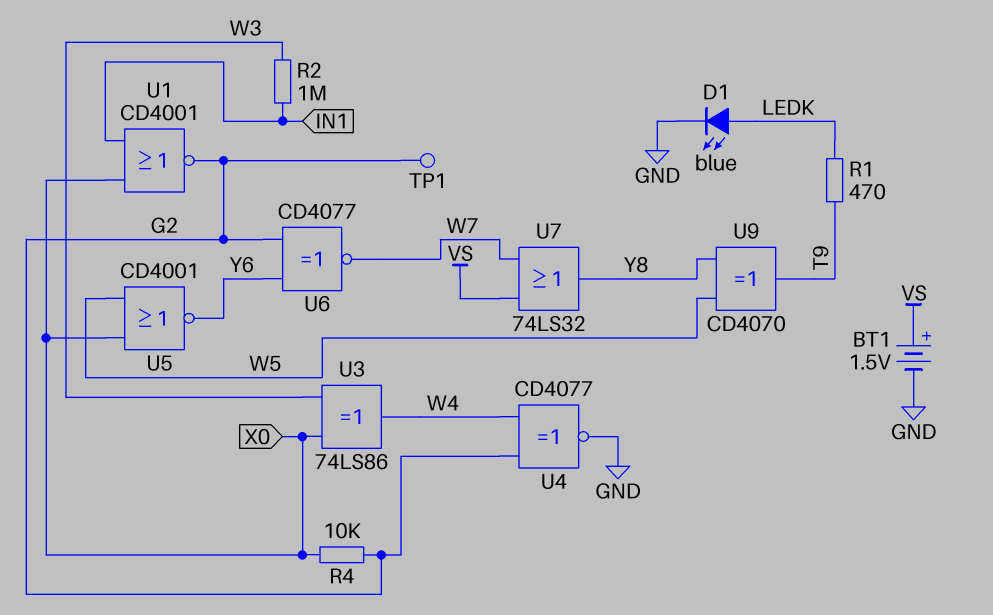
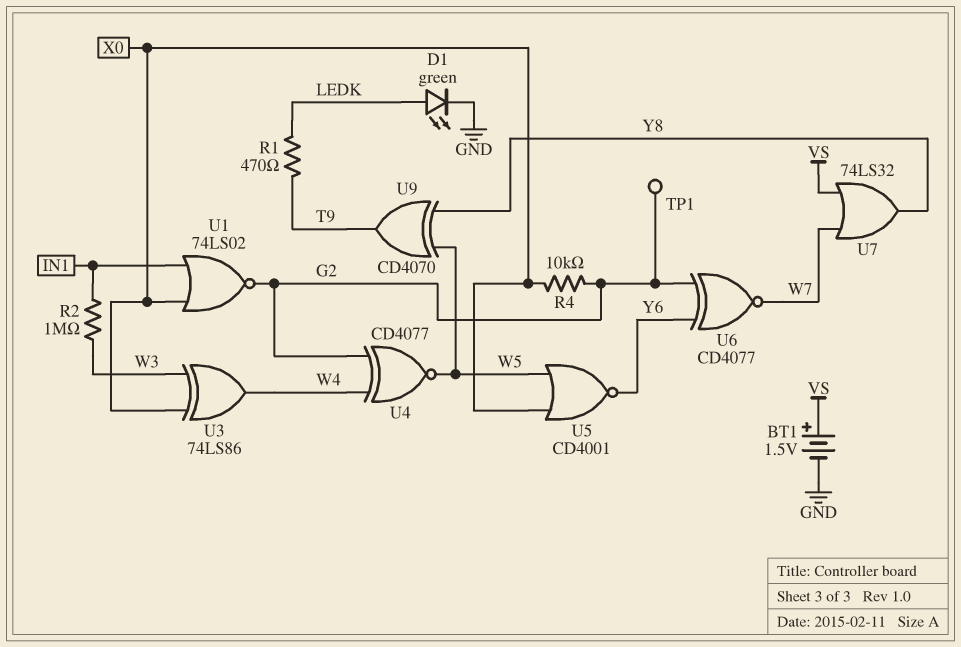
D1: LED blue (A LEDK, K GND) -> LED green (A LEDK, K GND)
U1: NOR CD4001 (in IN1, in X0, out G2) -> NOR 74LS02 (in IN1, in X0, out G2)
U4: XNOR CD4077 (in G2, in W4, out GND) -> XNOR CD4077 (in G2, in W4, out W5)

